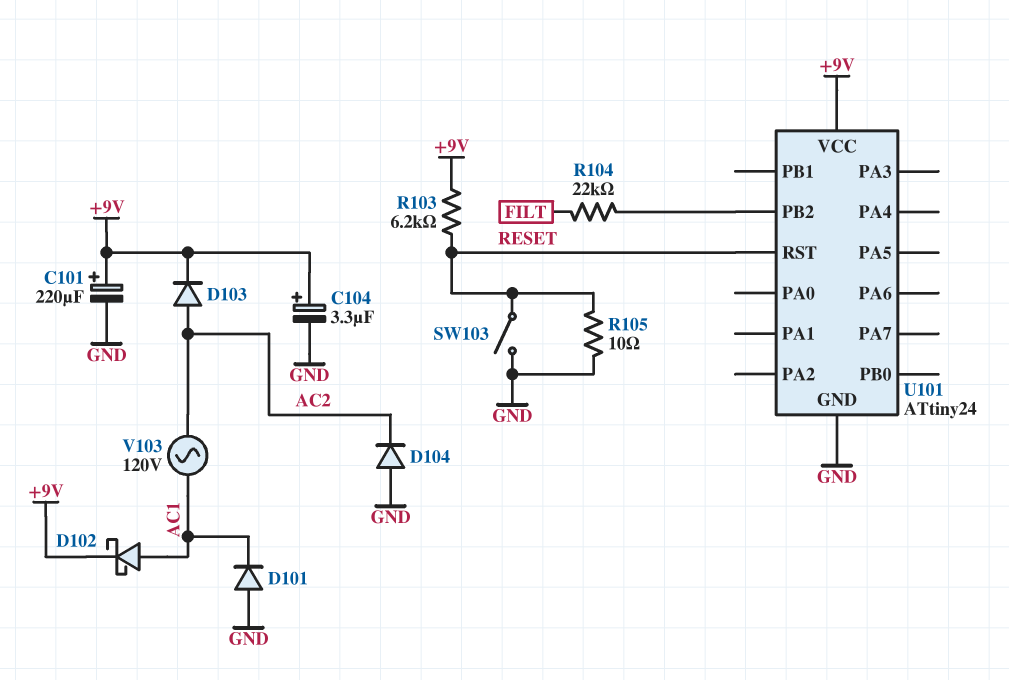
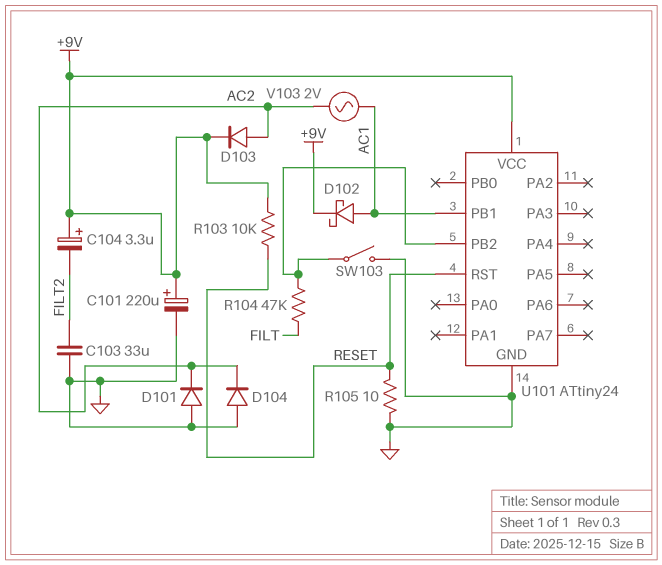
C103: none -> 33uF (FILT2, GND)
C104: 3.3uF (plus +9V, minus GND) -> 3.3uF (plus +9V, minus FILT2)
D101: diode (A GND, K AC1) -> diode (A GND, K AC2)
R103: 6.2k (+9V, RESET) -> 10k (+9V, RESET)
R104: 22k (FILT, U101/PB2) -> 47k (FILT, U101/PB2)
SW103: switch (GND, RESET) -> switch (GND, U101/PB2)
U101 pin PB1: none -> AC1
V103: AC 120V (AC1, AC2) -> AC 2V (AC1, AC2)

